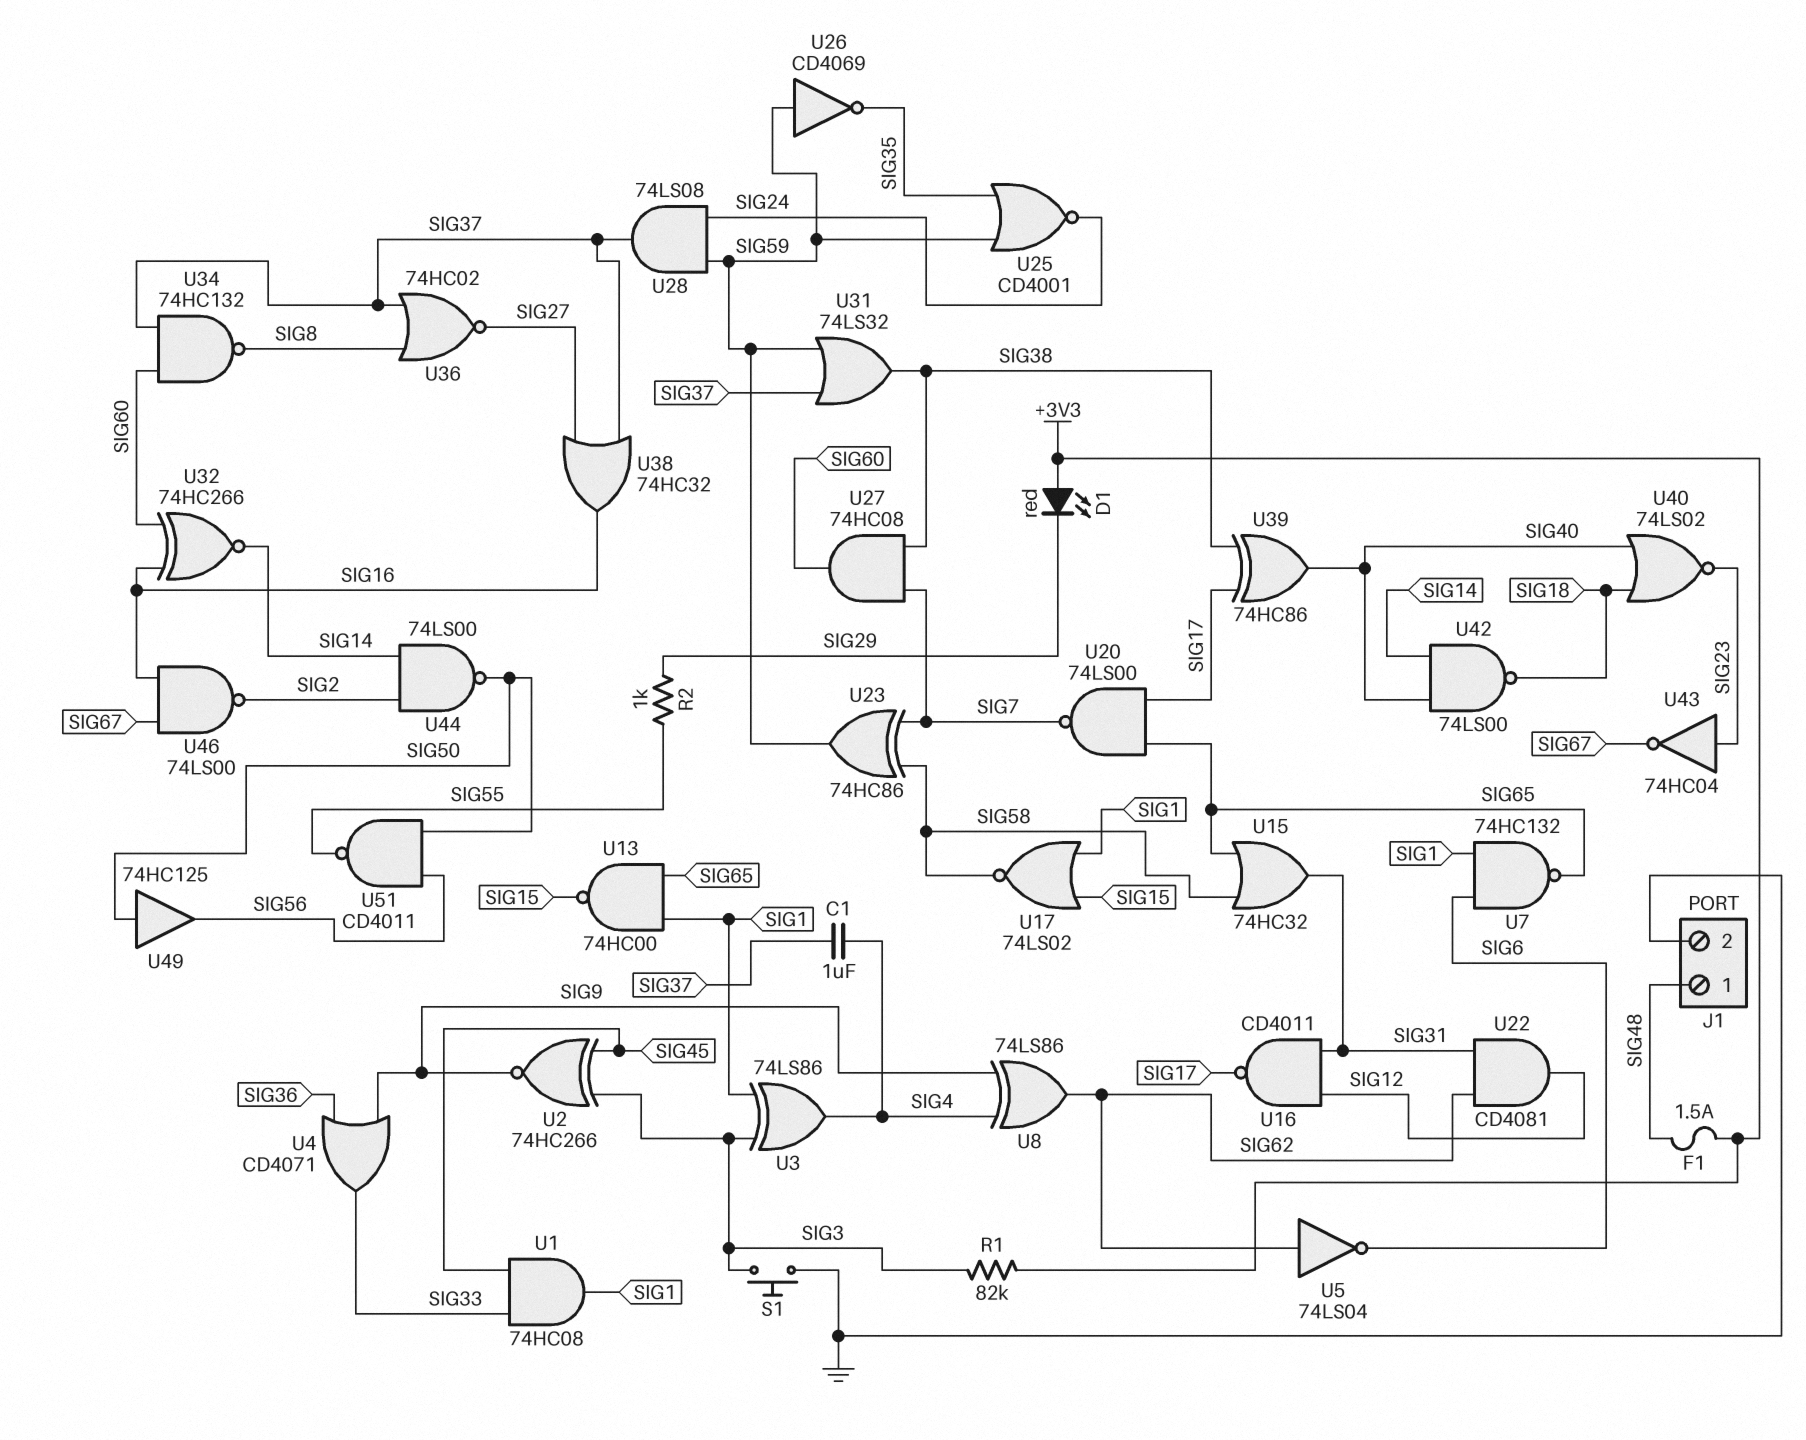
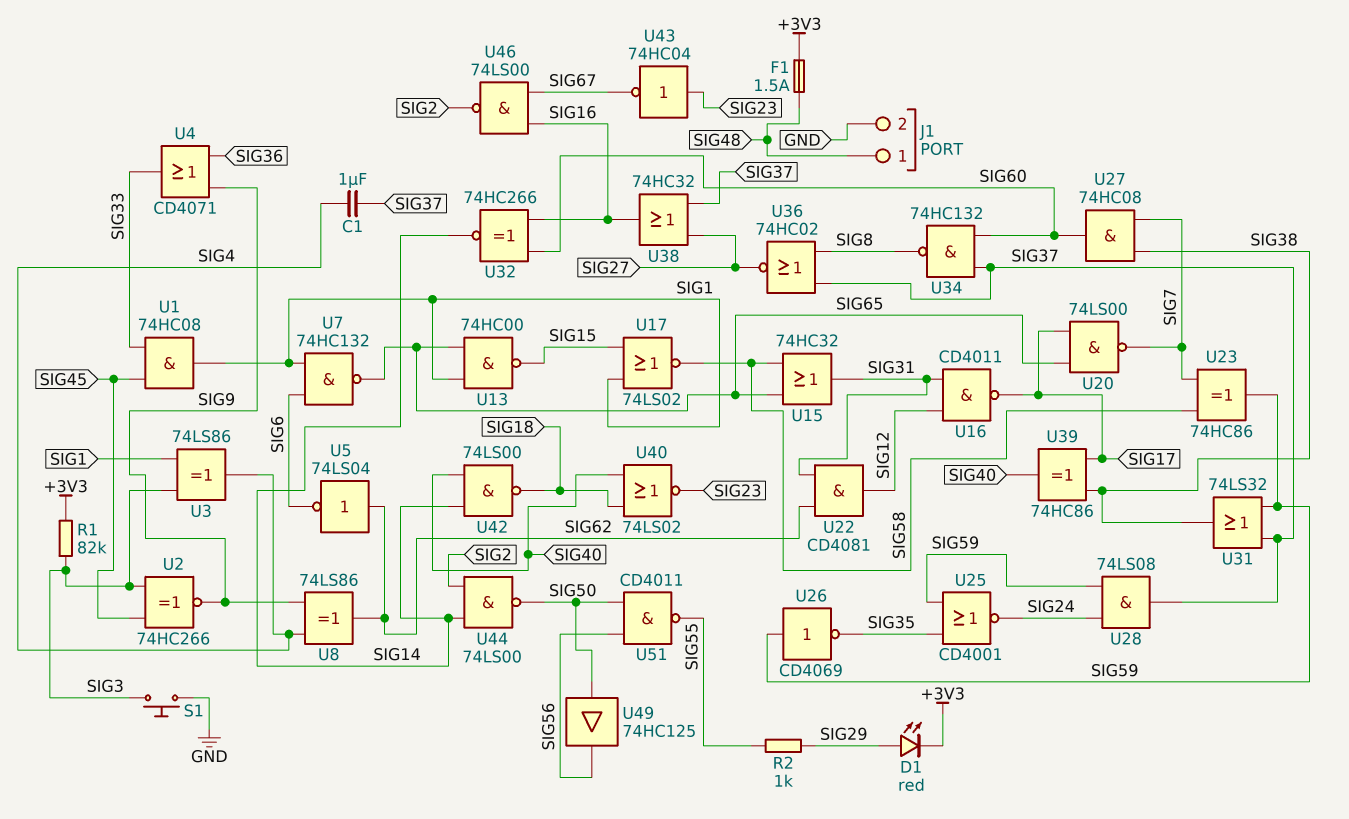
D1: LED red (A +3V3, K SIG29) -> LED red (A SIG29, K +3V3)

